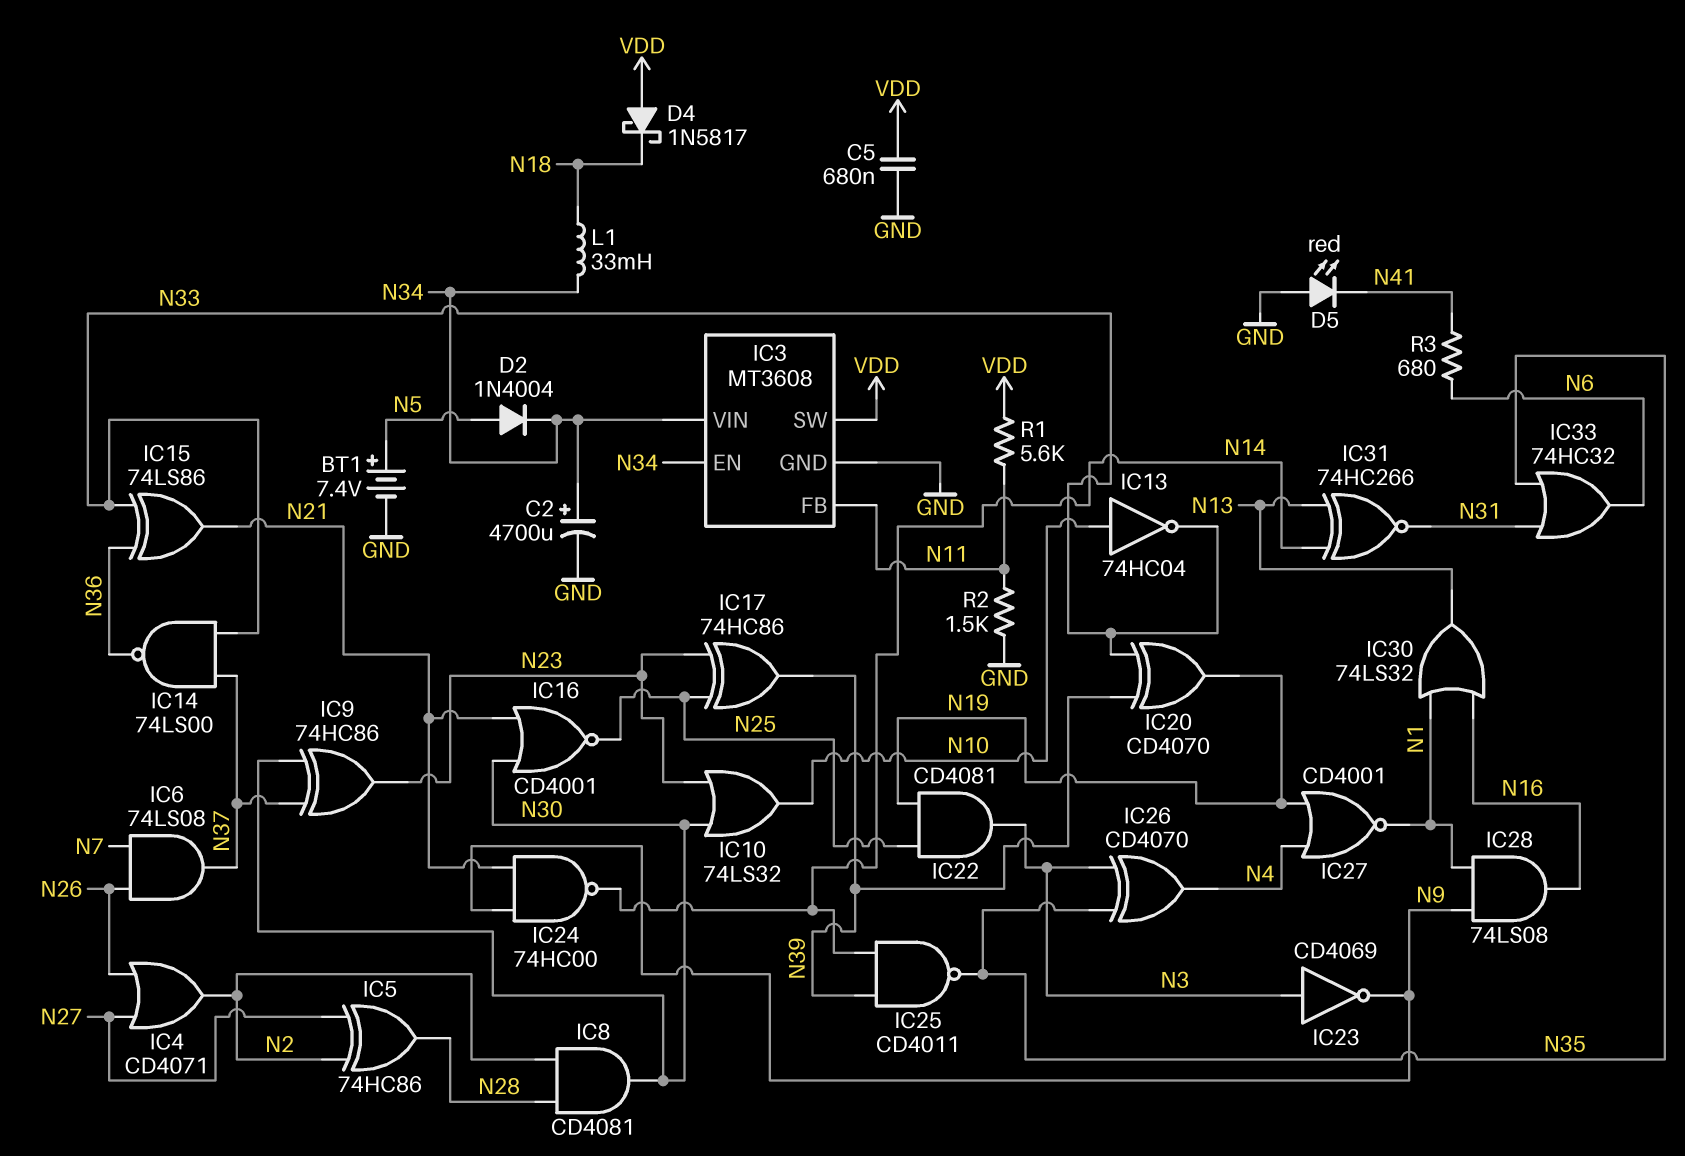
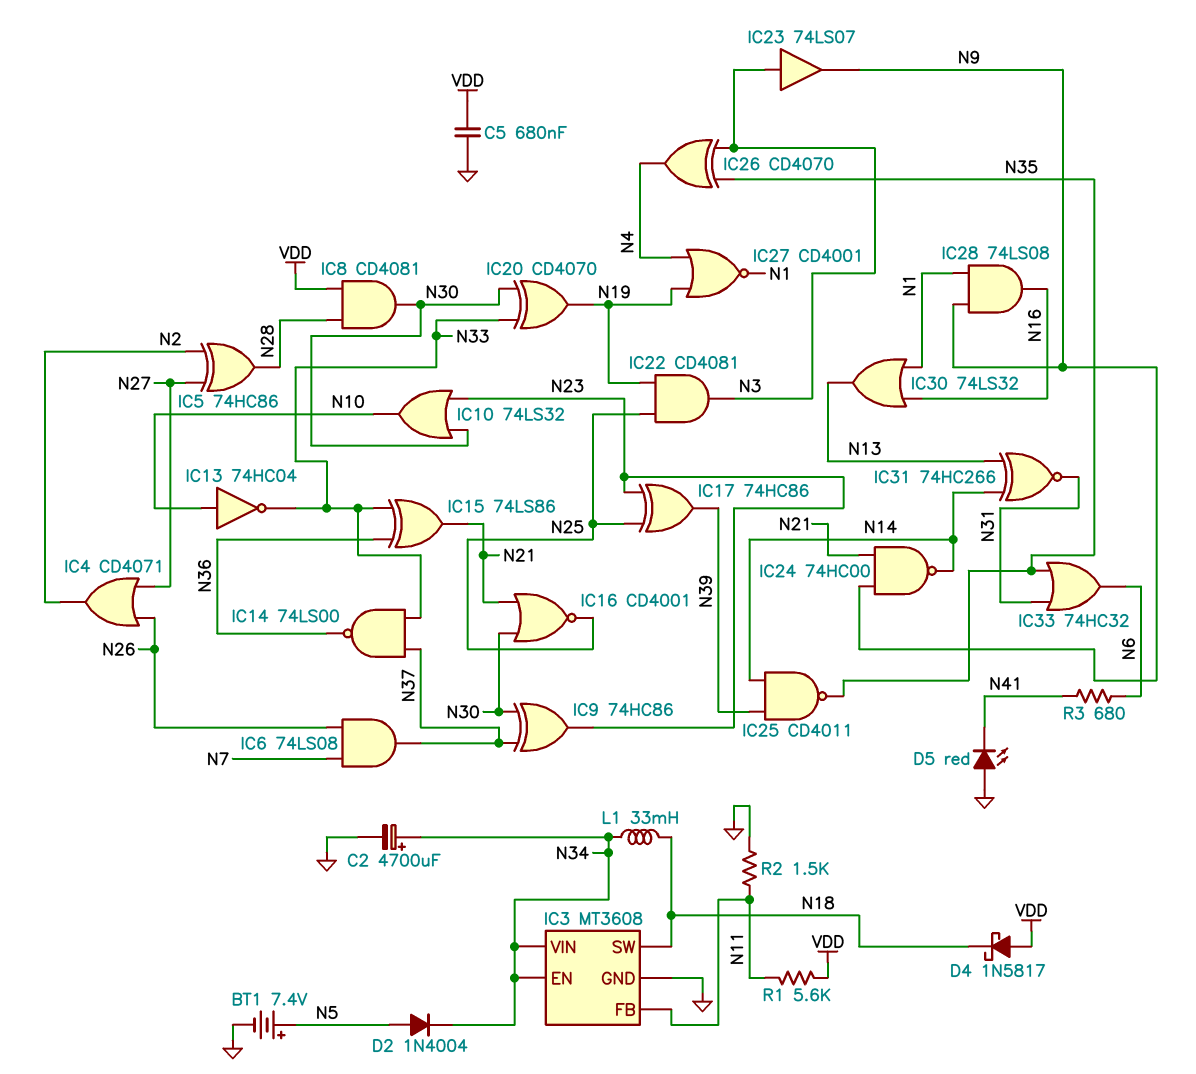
IC3 pin SW: VDD -> N18
IC8: AND CD4081 (in N2, in N28, out N30) -> AND CD4081 (in N28, in VDD, out N30)
IC20: XOR CD4070 (in N33, in N39, out N19) -> XOR CD4070 (in N30, in N33, out N19)
IC23: NOT CD4069 (in N3, out N9) -> buffer 74LS07 (in N3, out N9)

